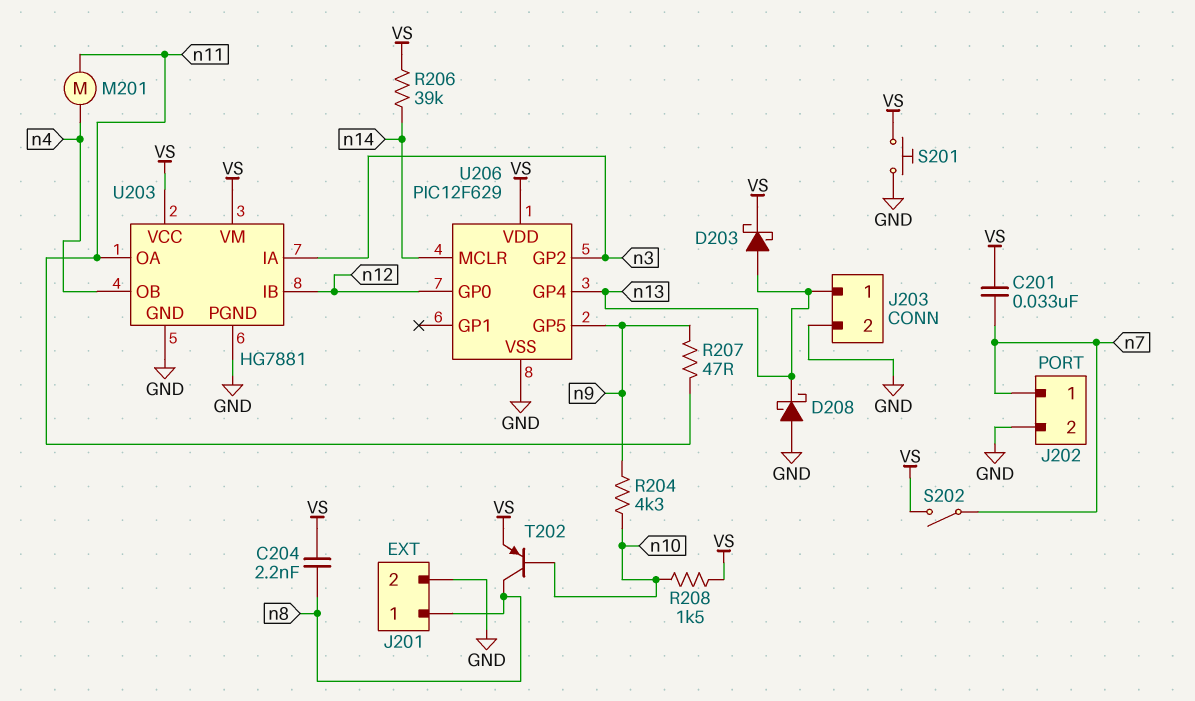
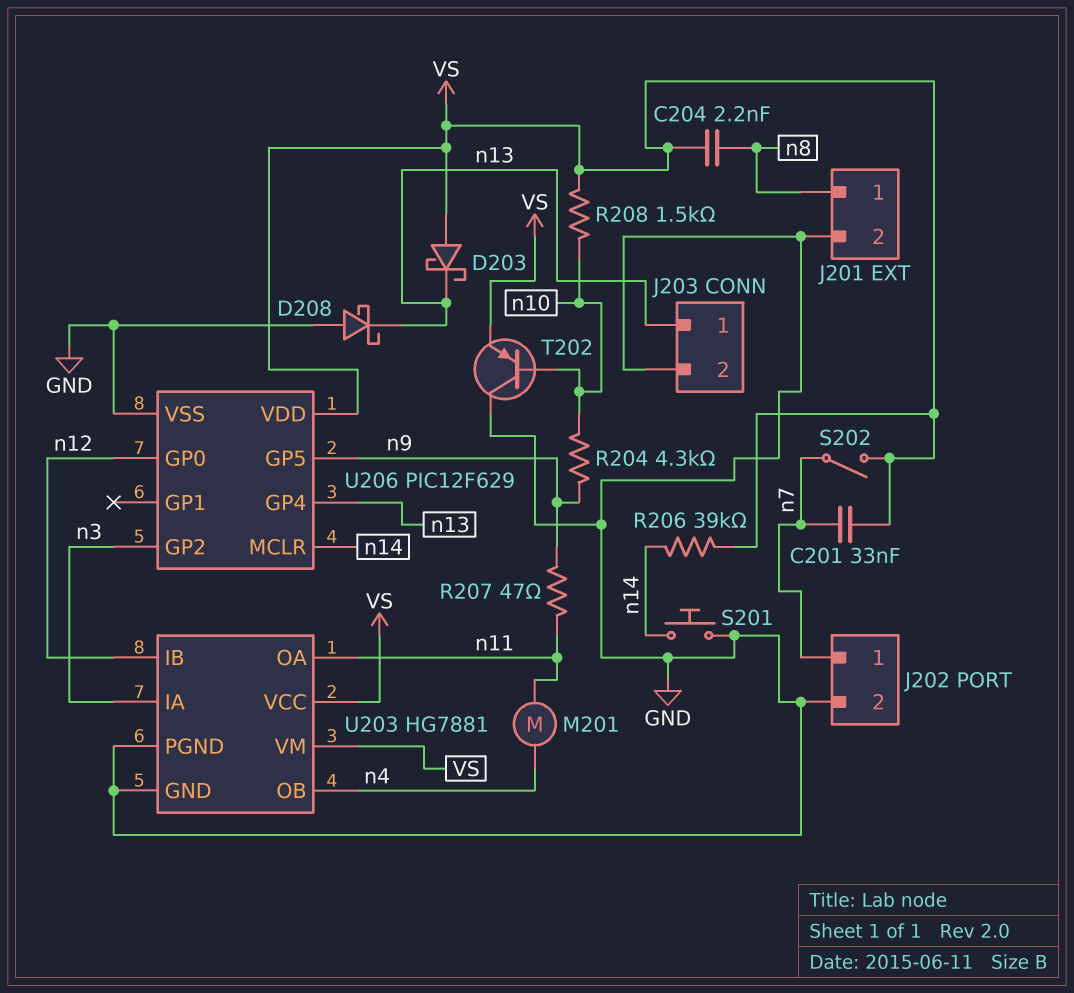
D203: schottky (A n13, K VS) -> schottky (A VS, K n13)
S201: button (GND, VS) -> button (GND, n14)
T202: PNP (B n10, C n8, E VS) -> PNP (B n10, C GND, E VS)

